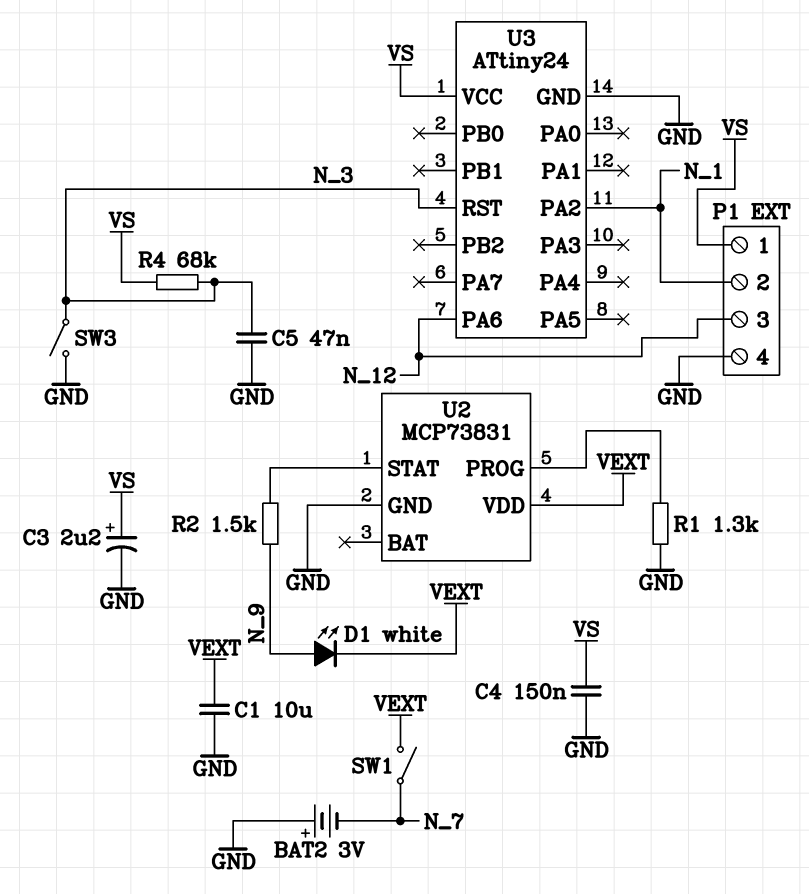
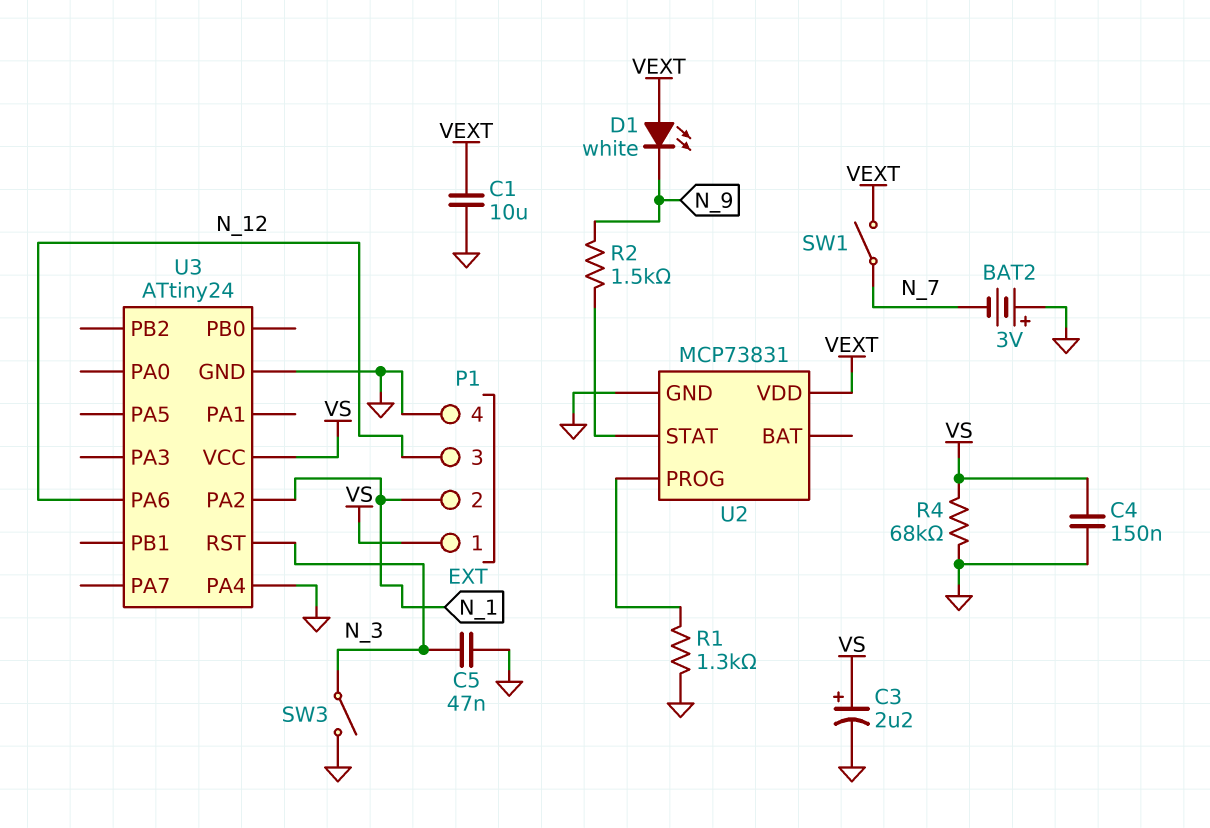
D1: LED white (A N_9, K VEXT) -> LED white (A VEXT, K N_9)
R4: 68k (N_3, VS) -> 68k (GND, VS)
U3 pin PA4: none -> GND

